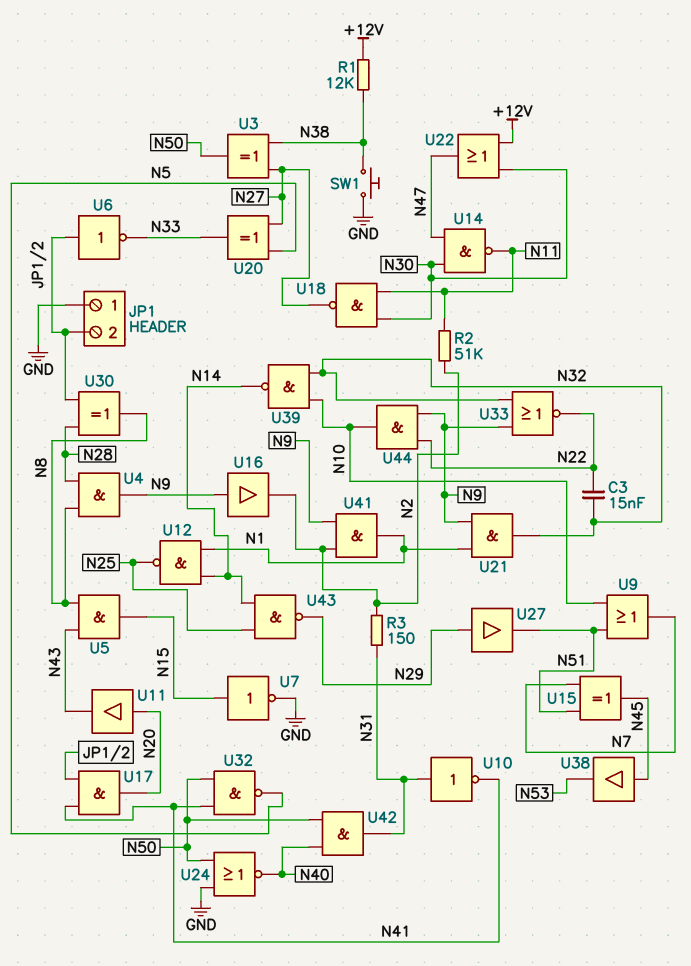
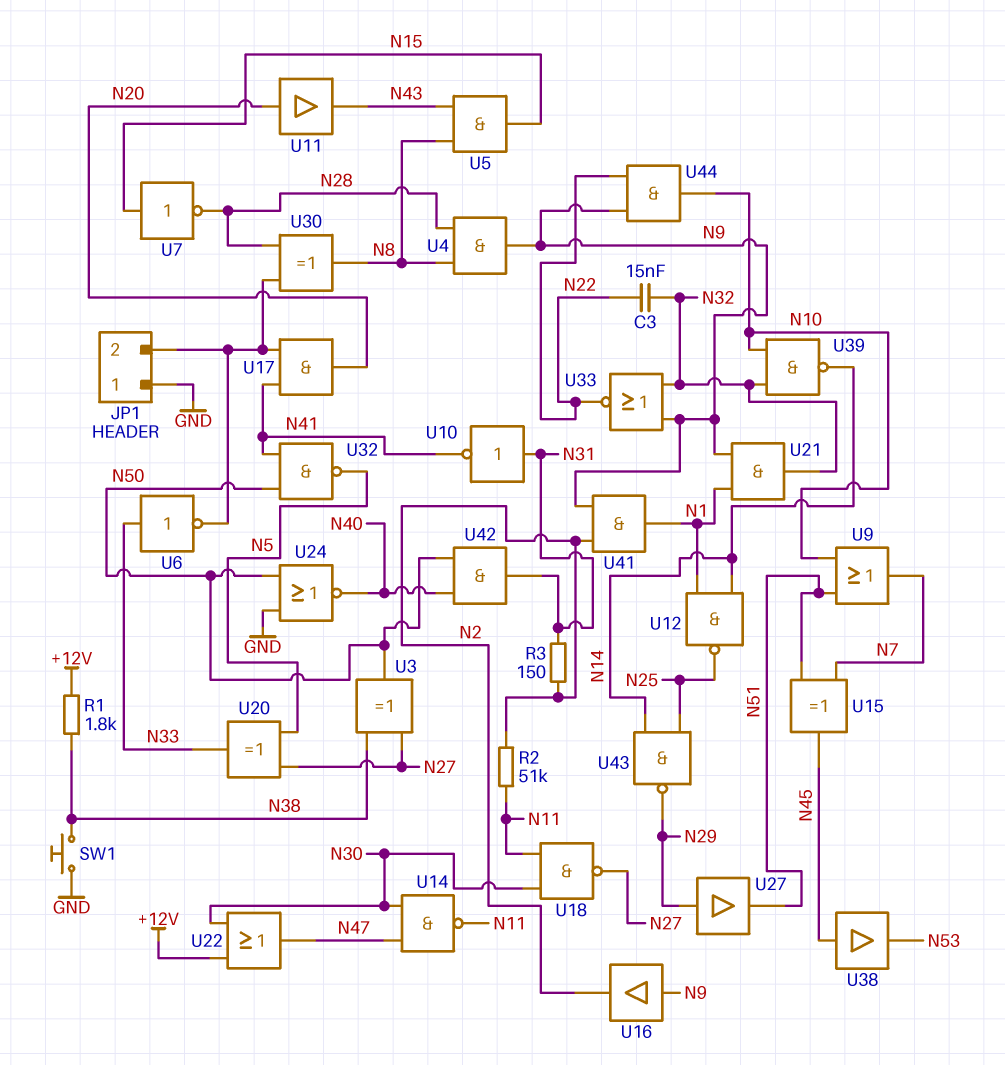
R1: 12k (+12V, N38) -> 1.8k (+12V, N38)
U6: NOT (in JP1/2, out N33) -> NOT (in N33, out JP1/2)
U7: NOT (in N15, out GND) -> NOT (in N15, out N28)

